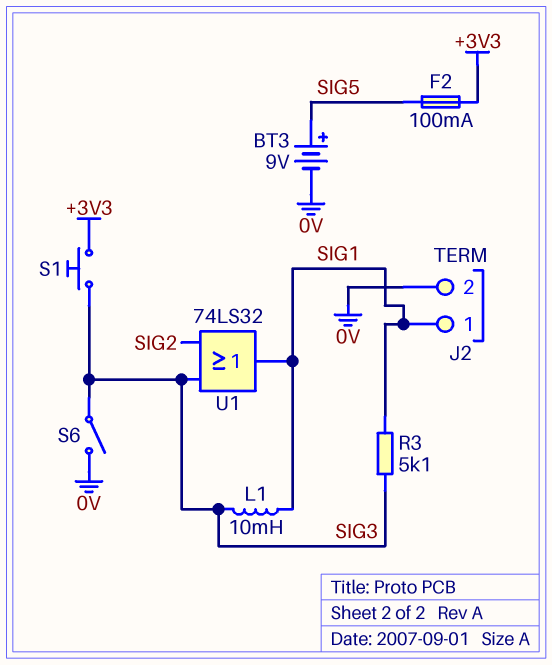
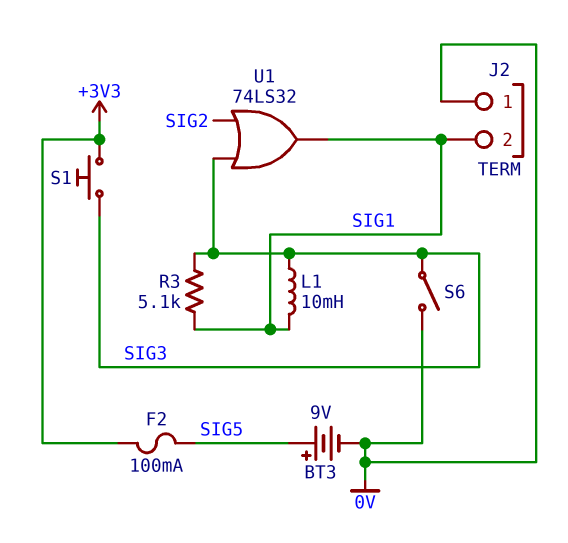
J2 pin 1: SIG1 -> 0V
J2 pin 2: 0V -> SIG1

